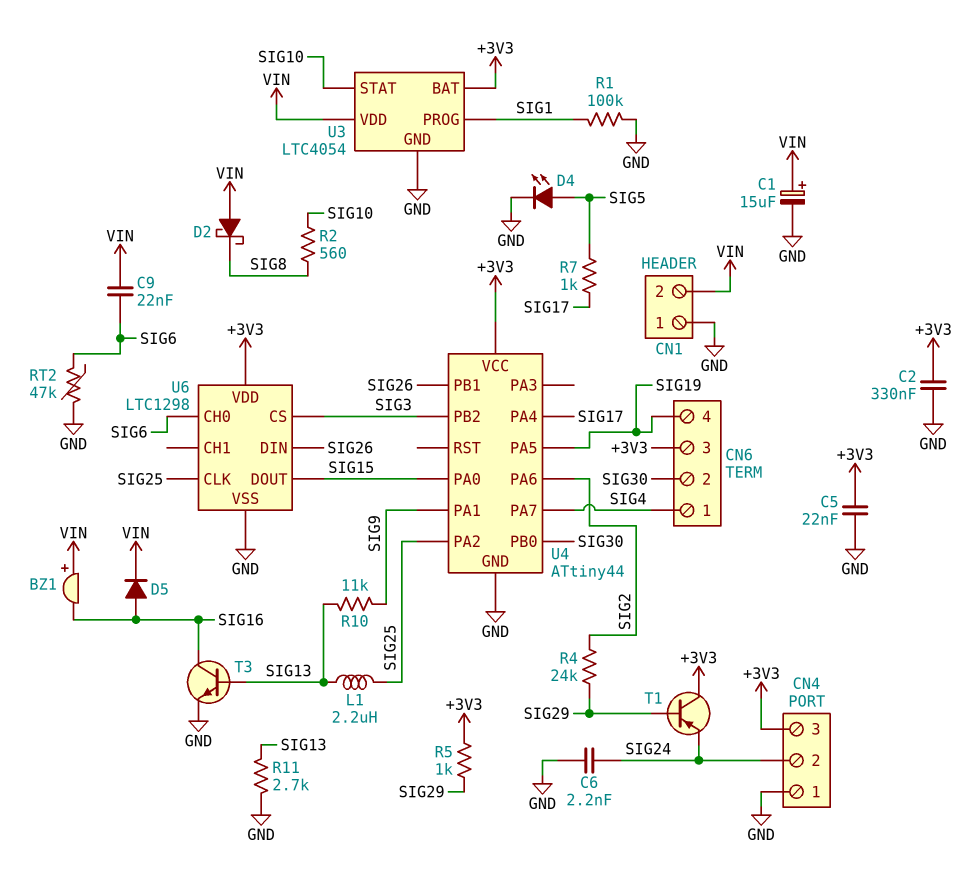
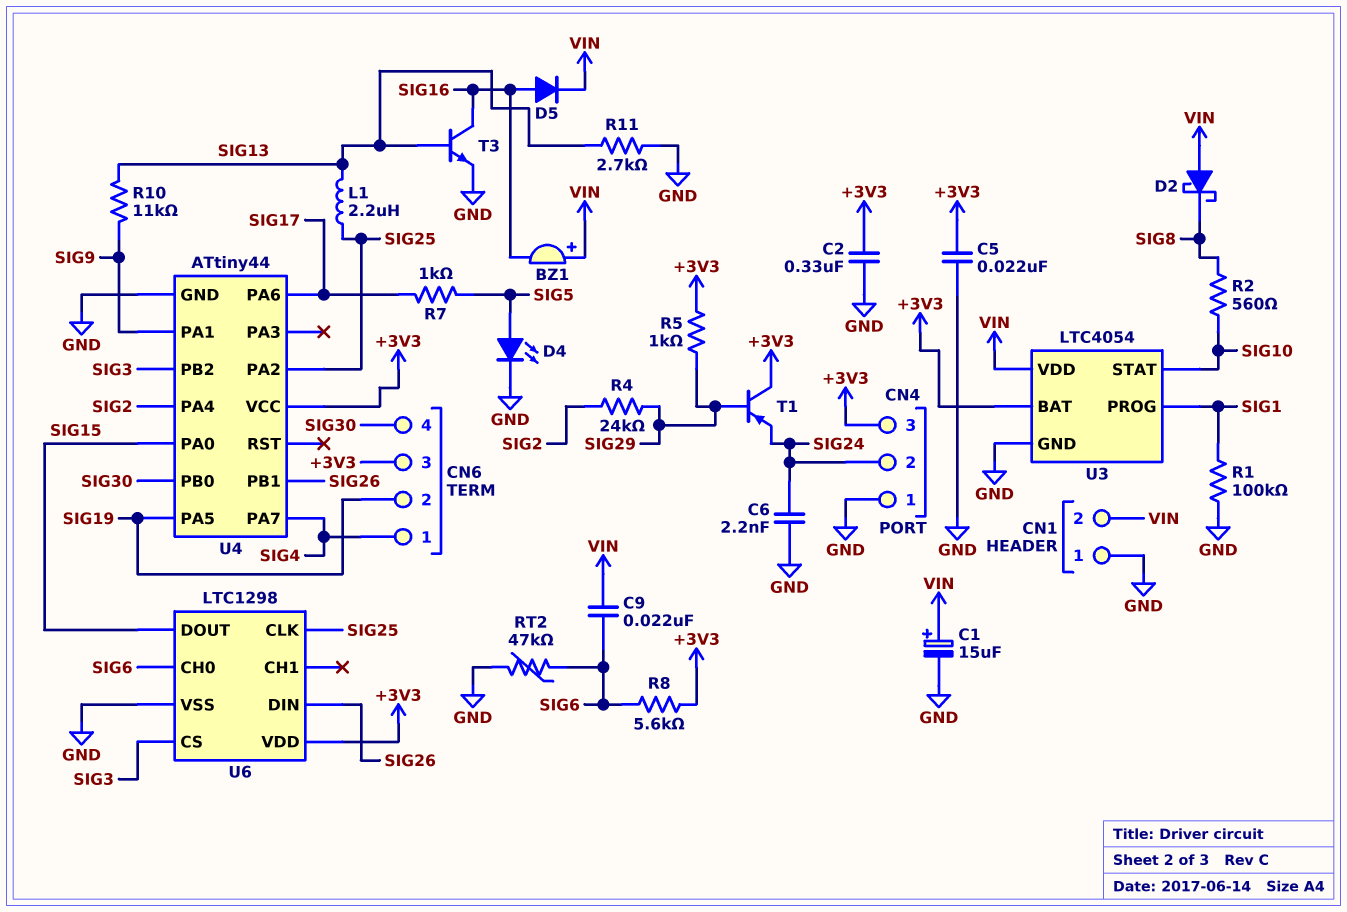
CN6 pin 2: SIG30 -> SIG19
CN6 pin 4: SIG19 -> SIG30
R8: none -> 5.6k (+3V3, SIG6)
U4 pin PA4: SIG17 -> SIG2
U4 pin PA6: SIG2 -> SIG17

